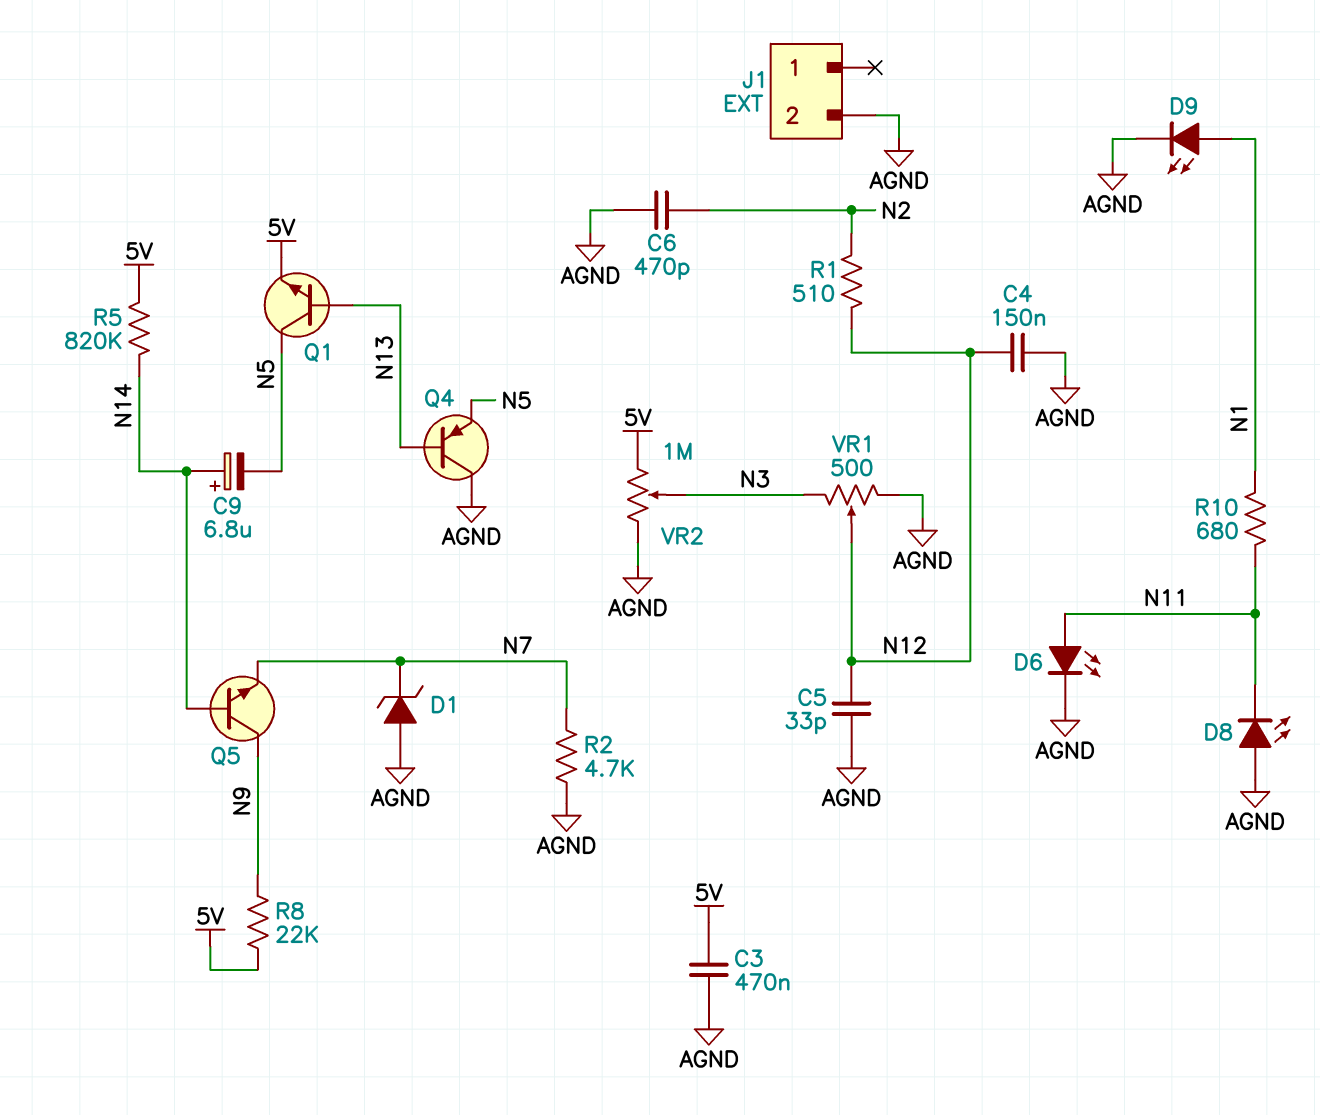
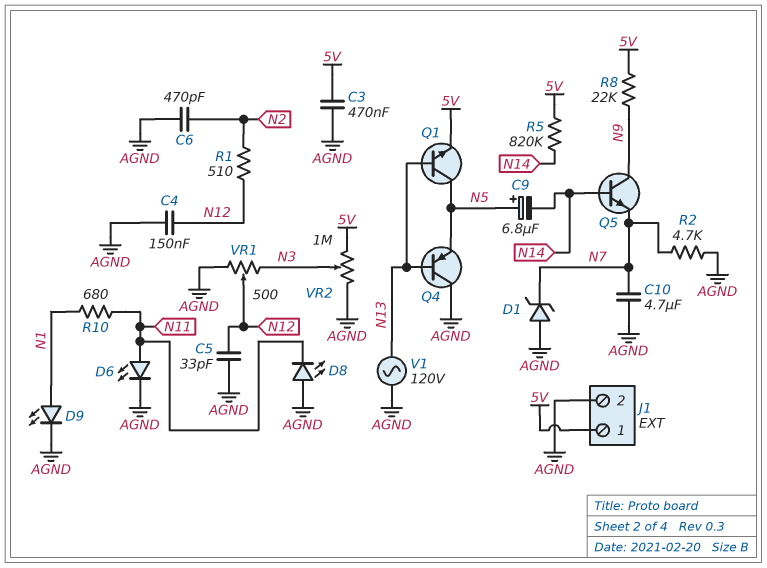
C9: 6.8uF (plus N14, minus N5) -> 6.8uF (plus N5, minus N14)
C10: none -> 4.7uF (AGND, N7)
J1 pin 1: none -> 5V
V1: none -> AC 120V (AGND, N13)

